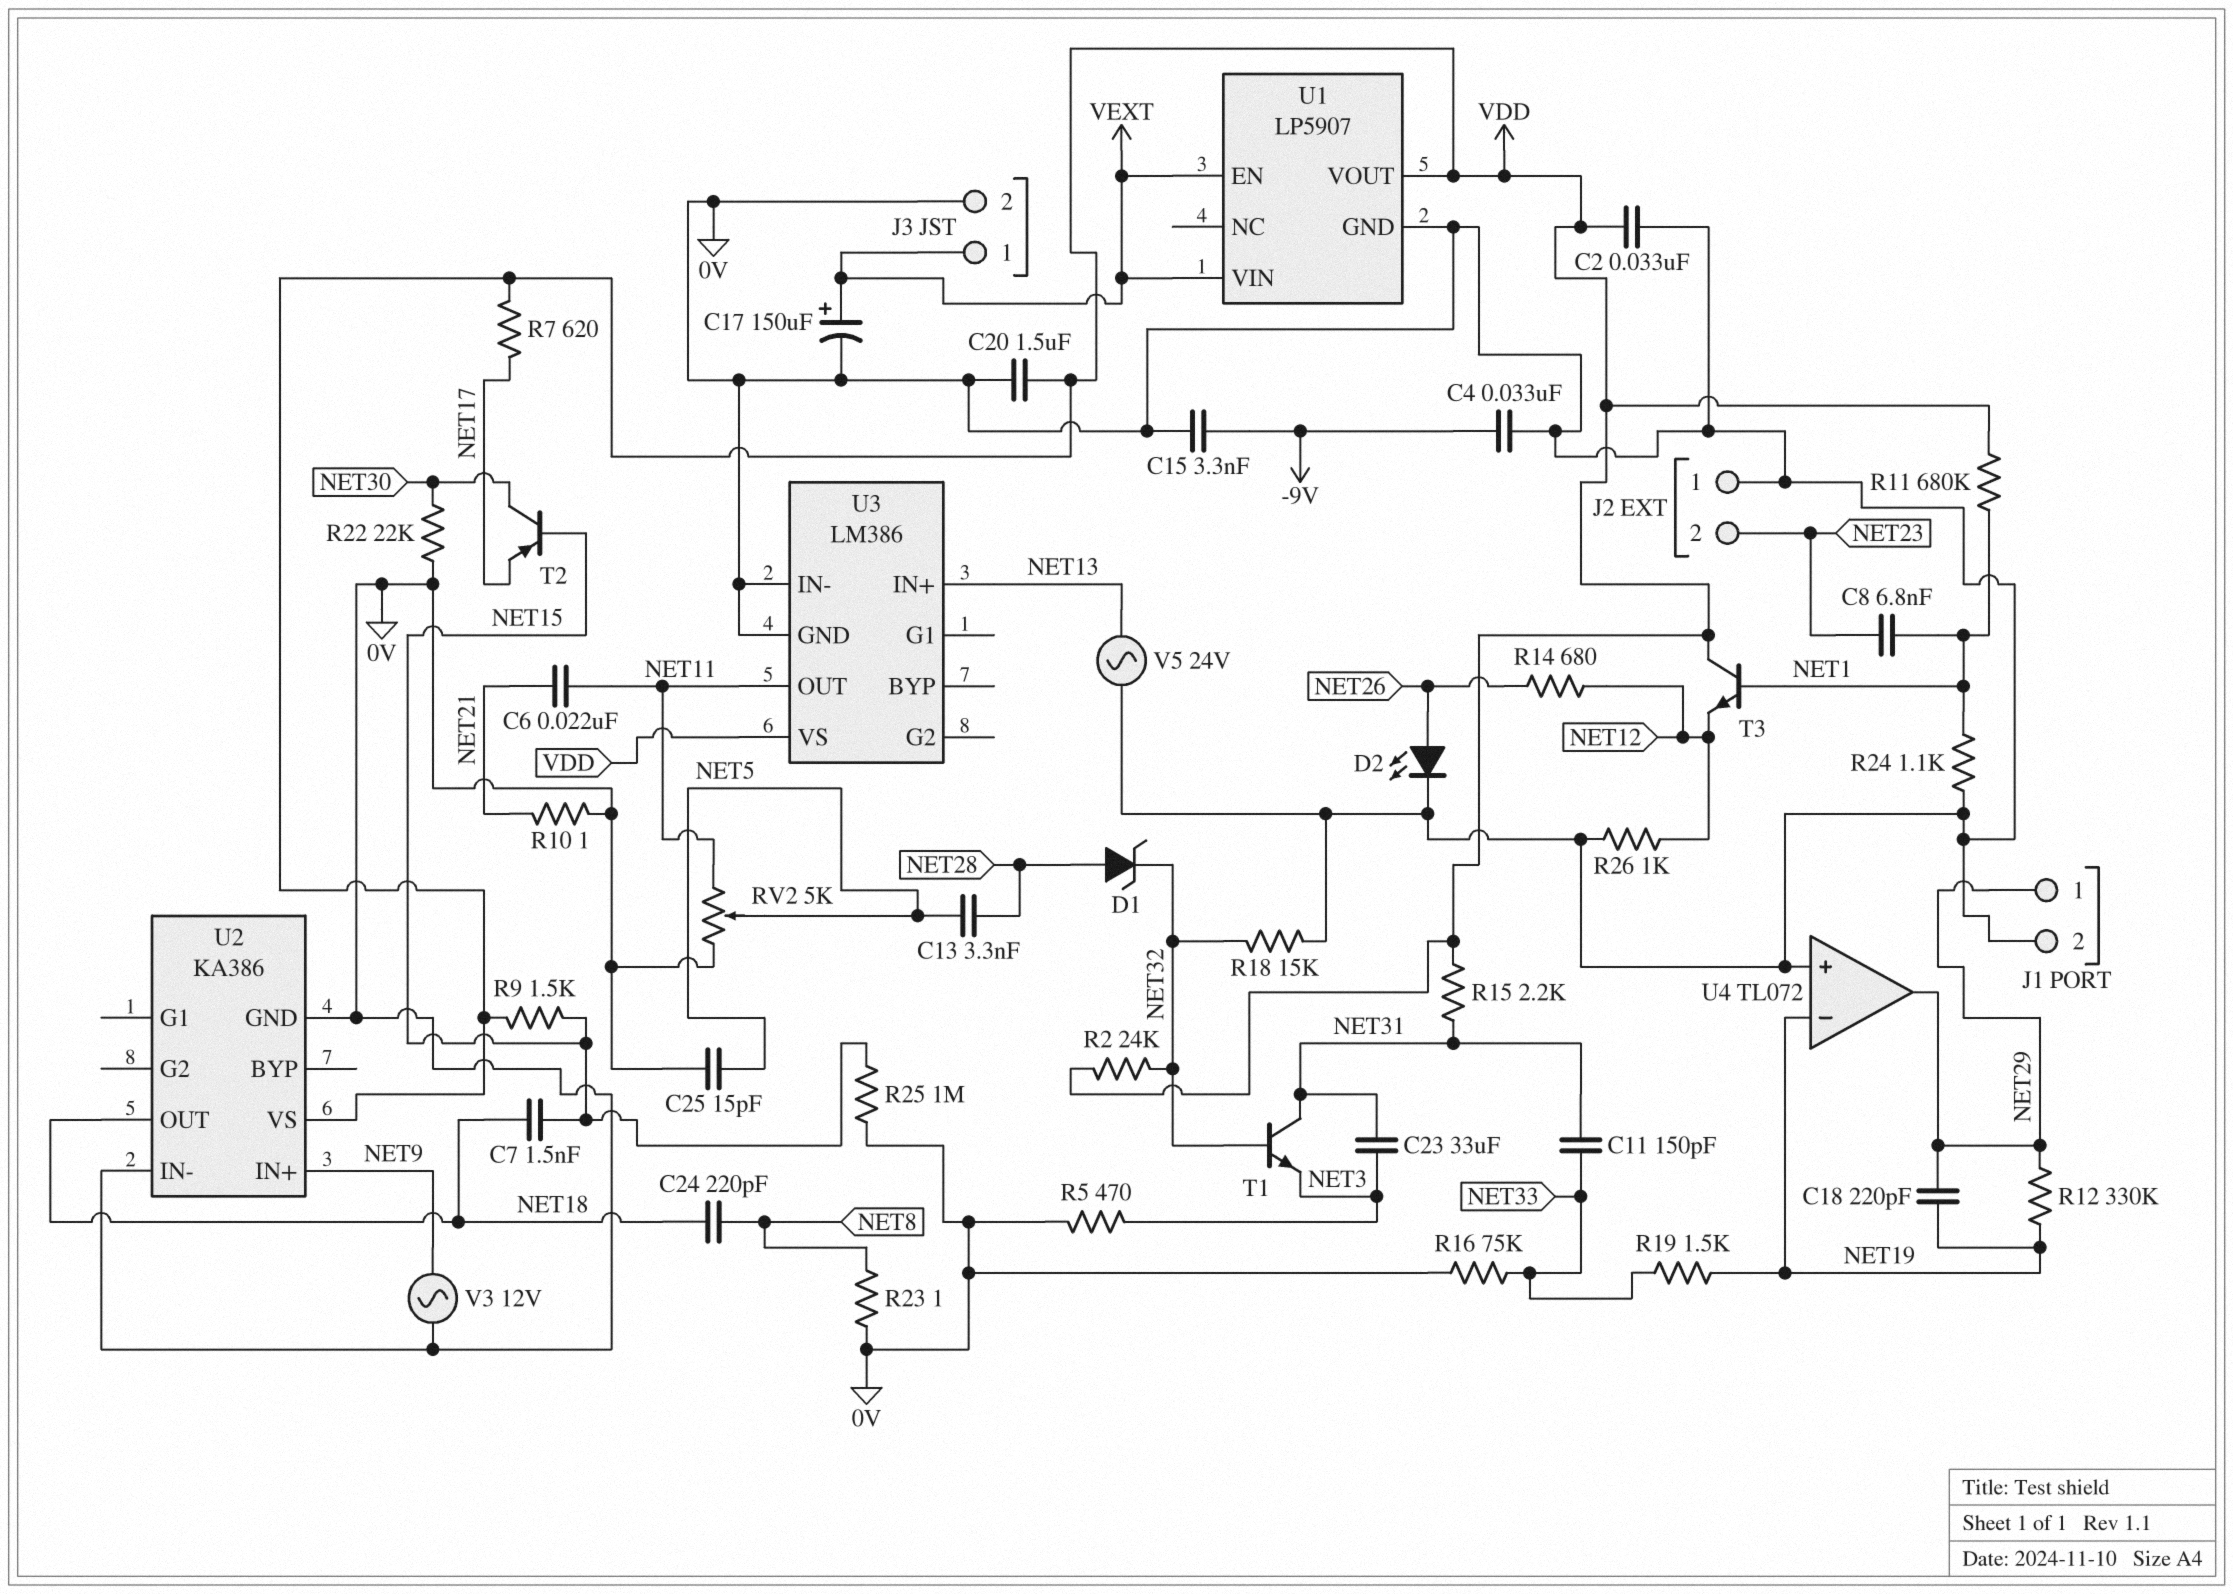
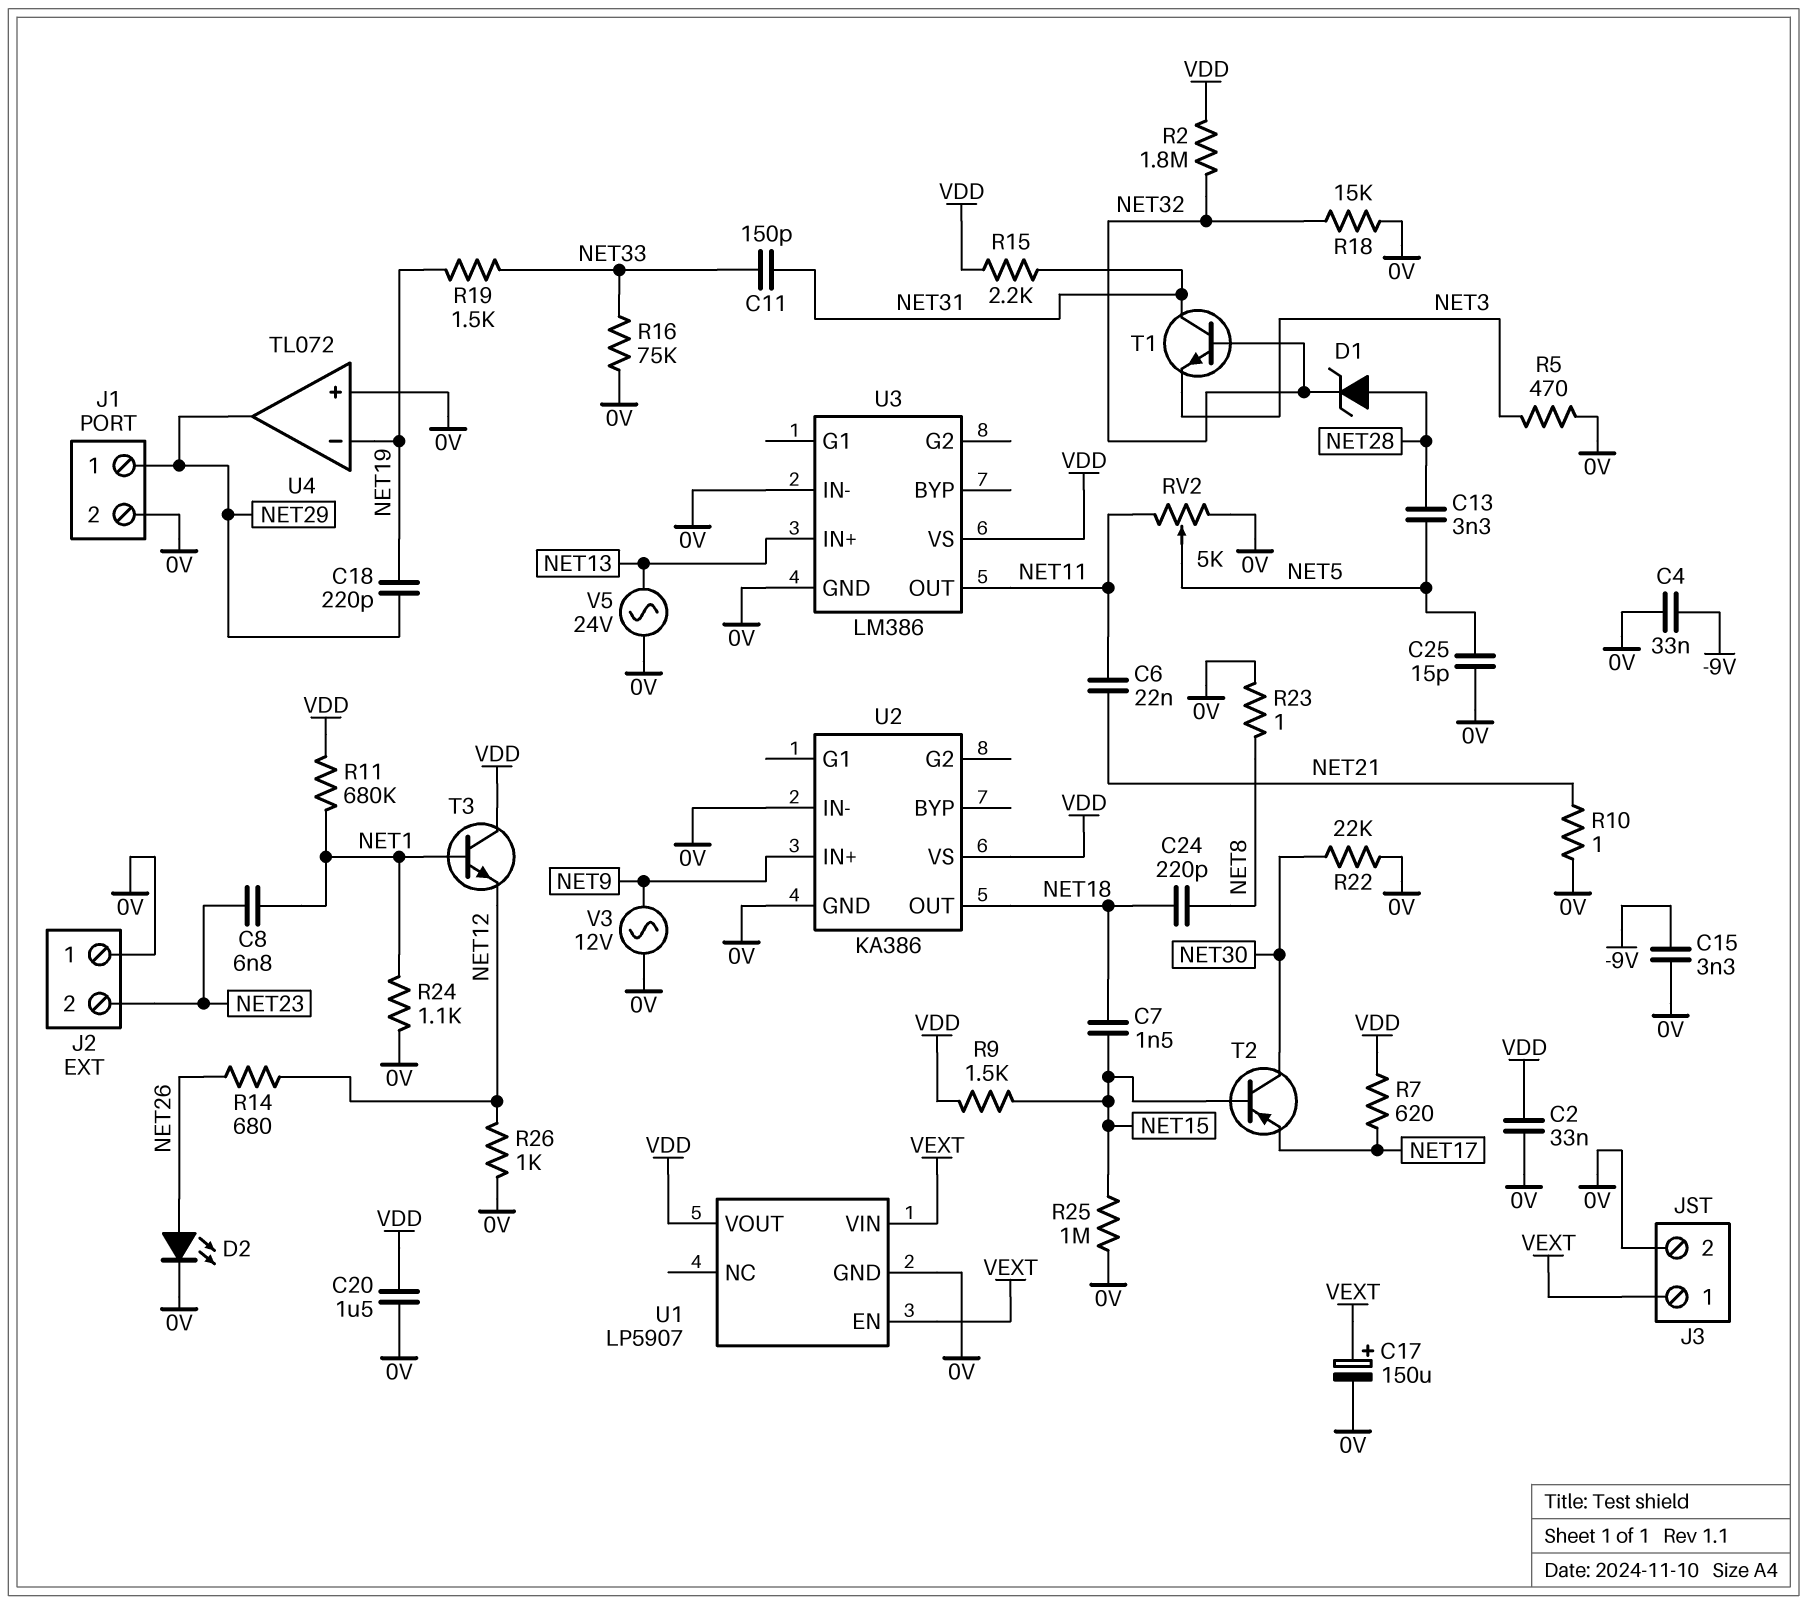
C23: 33uF (NET3, NET31) -> none
R2: 24k (NET32, VDD) -> 1.8M (NET32, VDD)
R12: 330k (NET19, NET29) -> none

